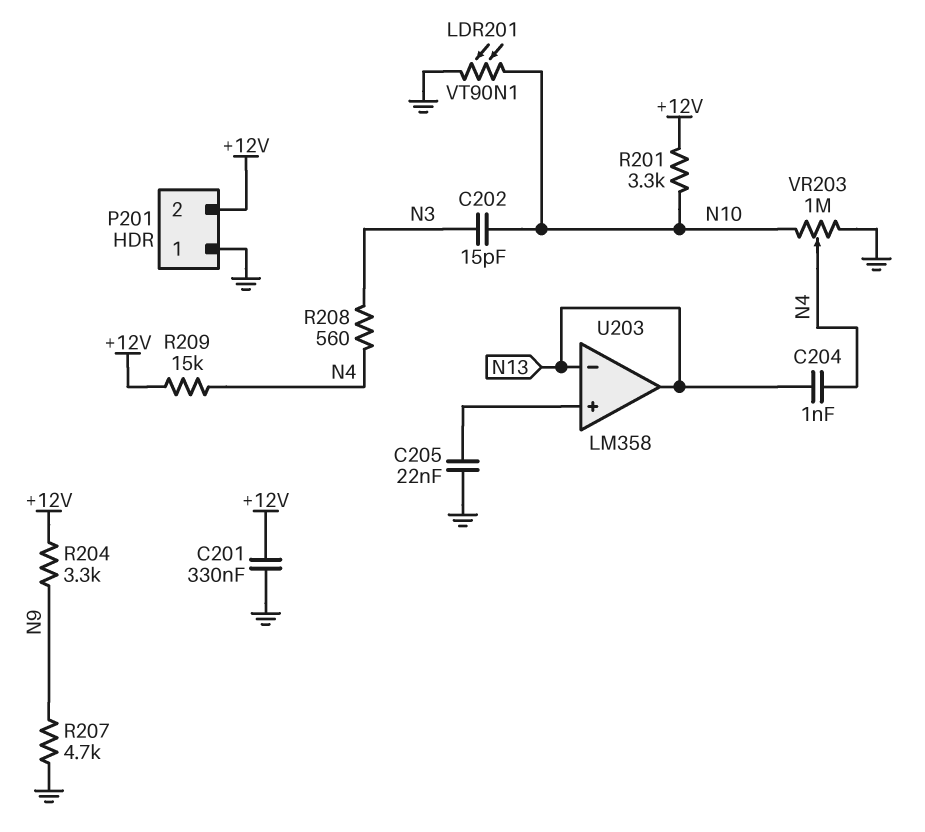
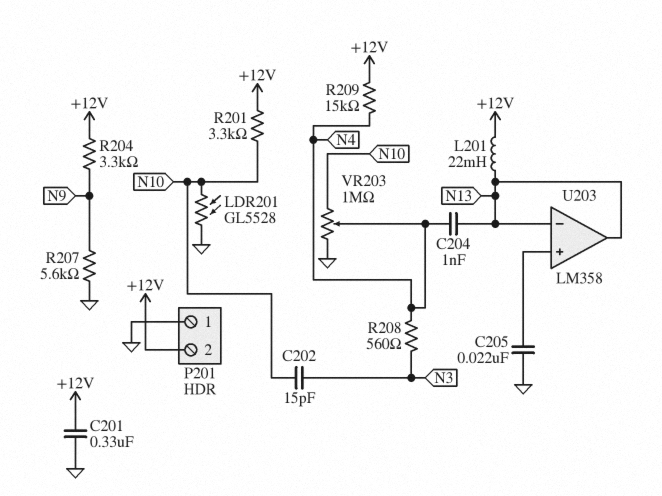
L201: none -> 22mH (+12V, N13)
LDR201: VT90N1 (GND, N10) -> GL5528 (GND, N10)
R207: 4.7k (GND, N9) -> 5.6k (GND, N9)

